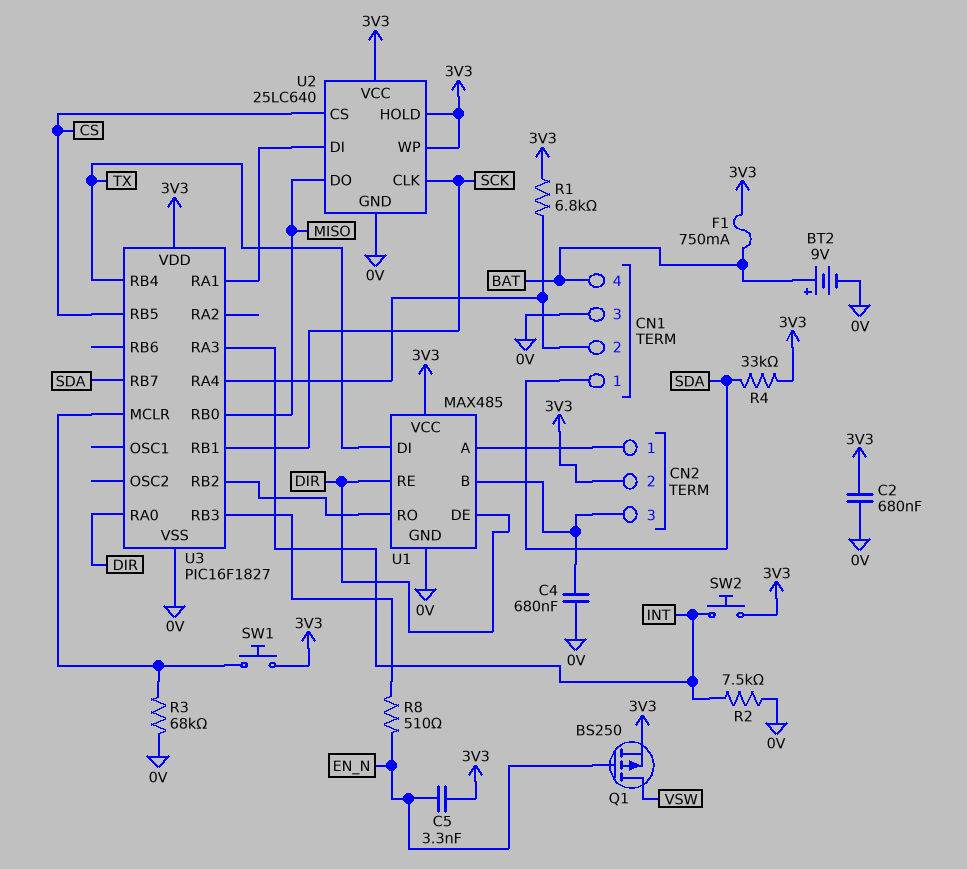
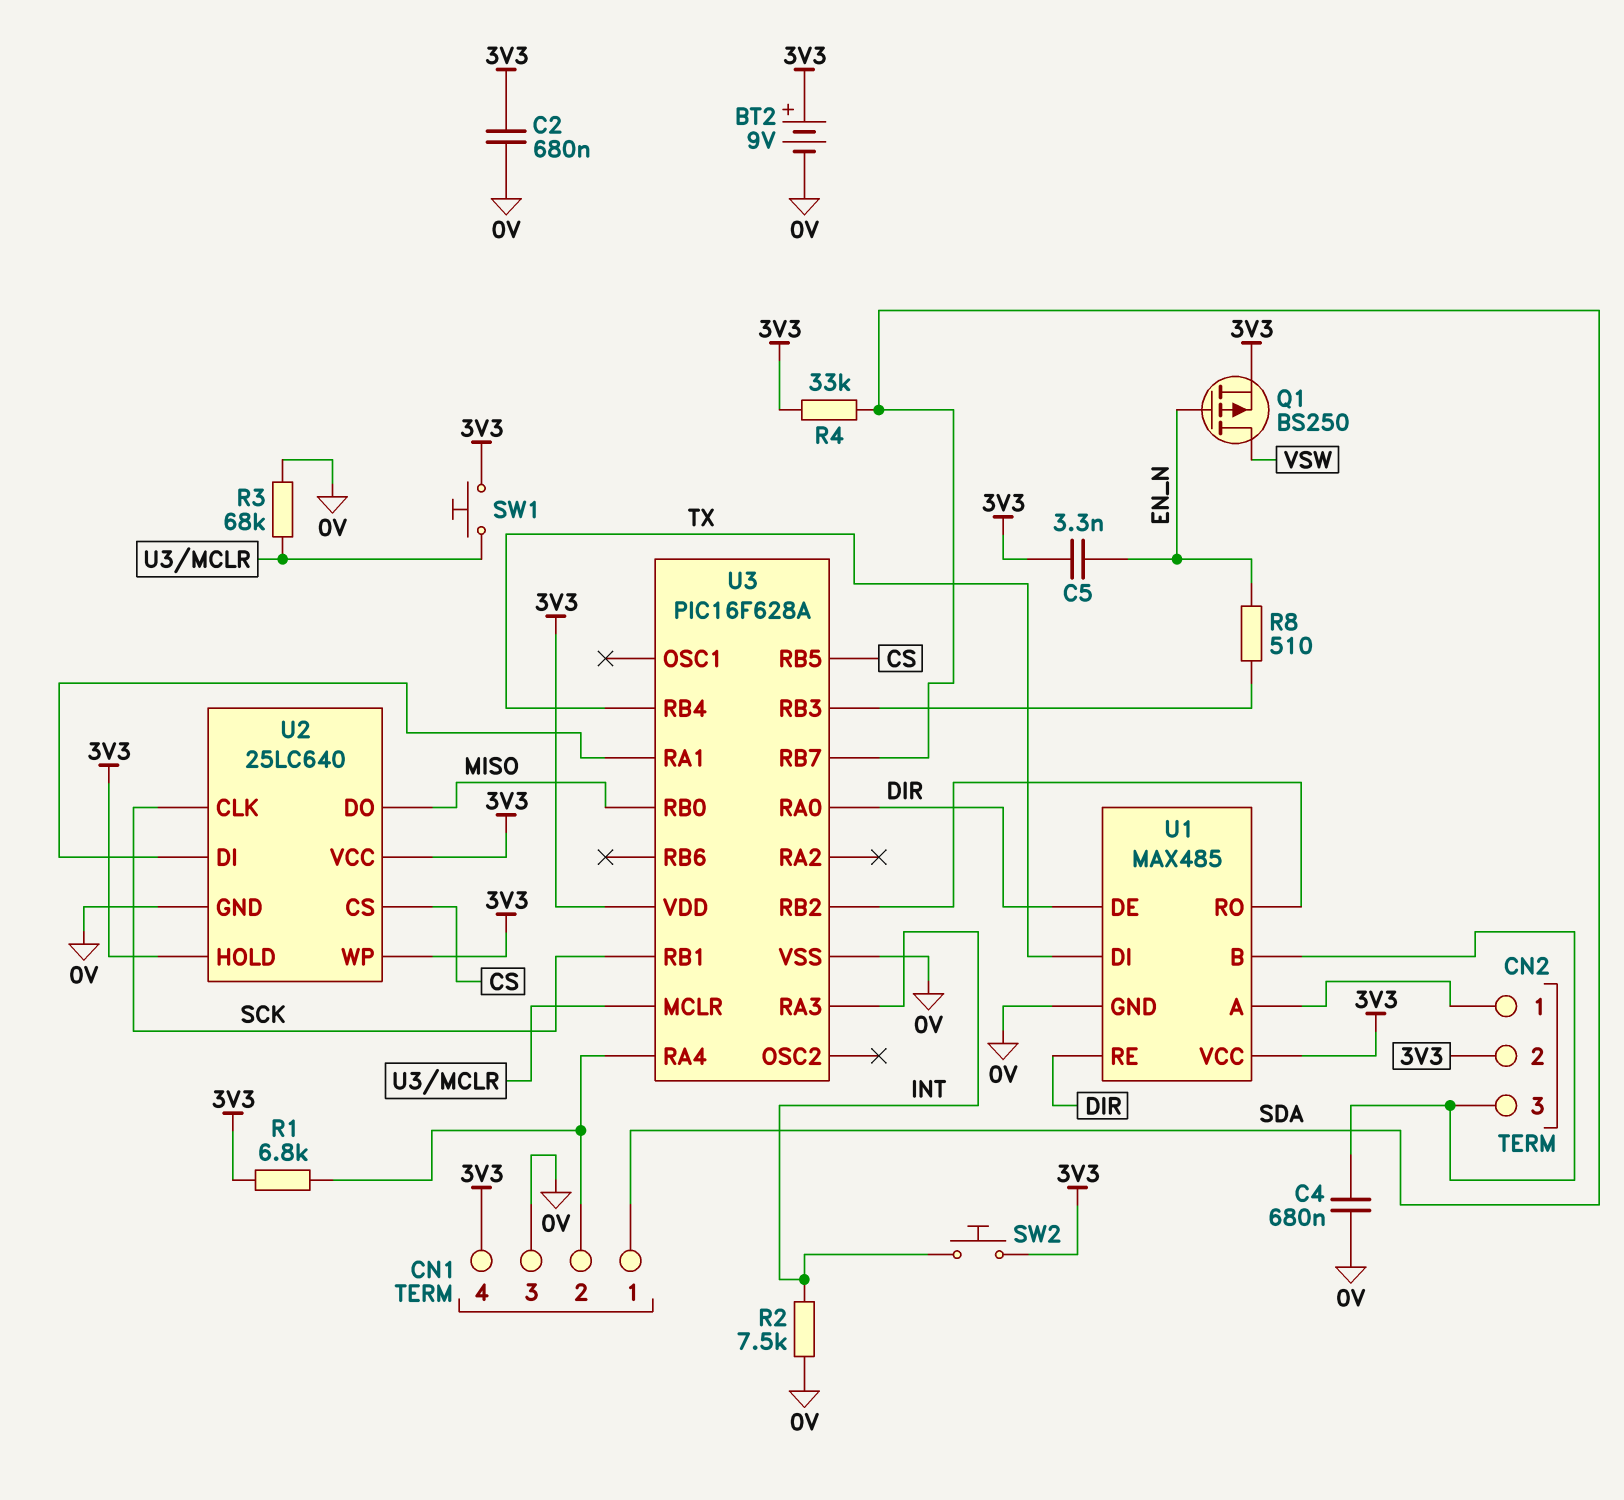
BT2: 9V (plus BAT, minus 0V) -> 9V (plus 3V3, minus 0V)
CN1 pin 4: BAT -> 3V3
F1: 750mA (3V3, BAT) -> none
U3: PIC16F1827 -> PIC16F628A

